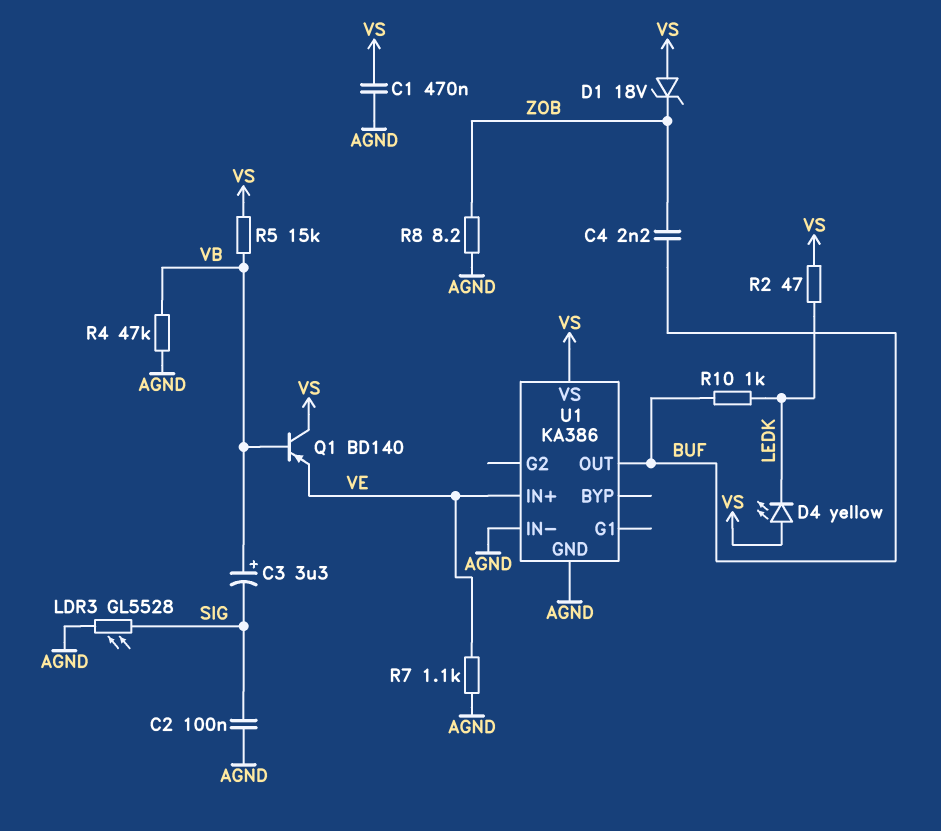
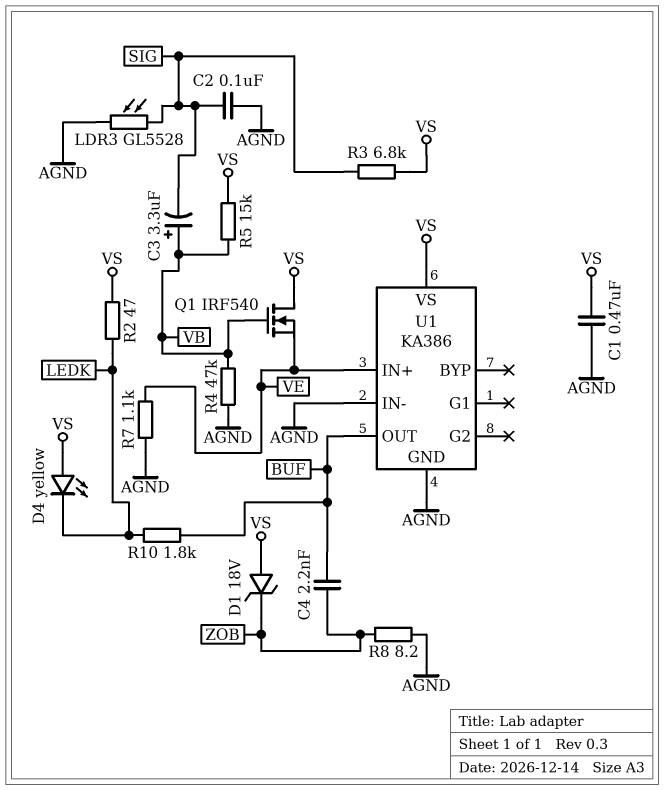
Q1: PNP BD140 (B VB, C VS, E VE) -> NMOS IRF540 (G VB, D VS, S VE)
R3: none -> 6.8k (SIG, VS)
R10: 1k (BUF, LEDK) -> 1.8k (BUF, LEDK)

